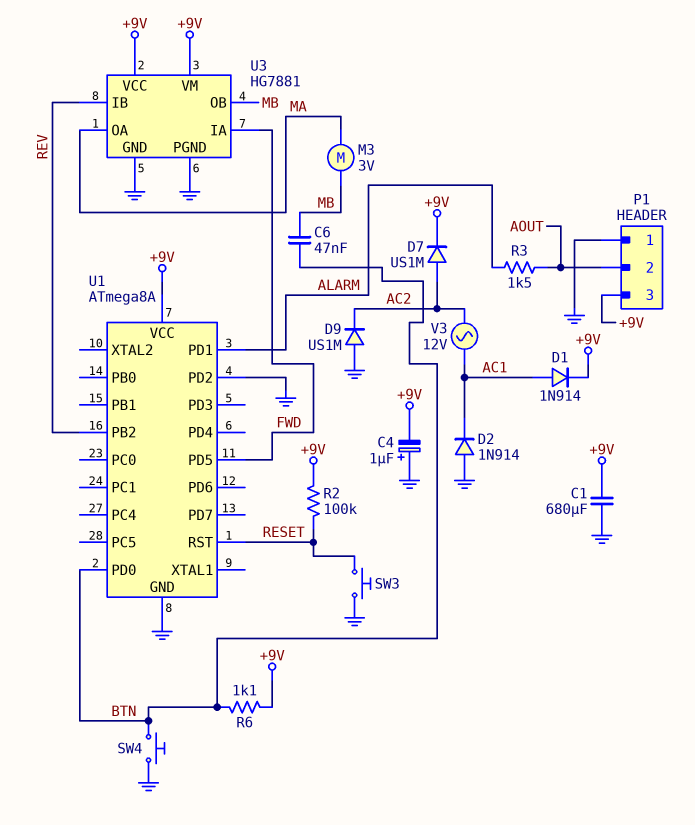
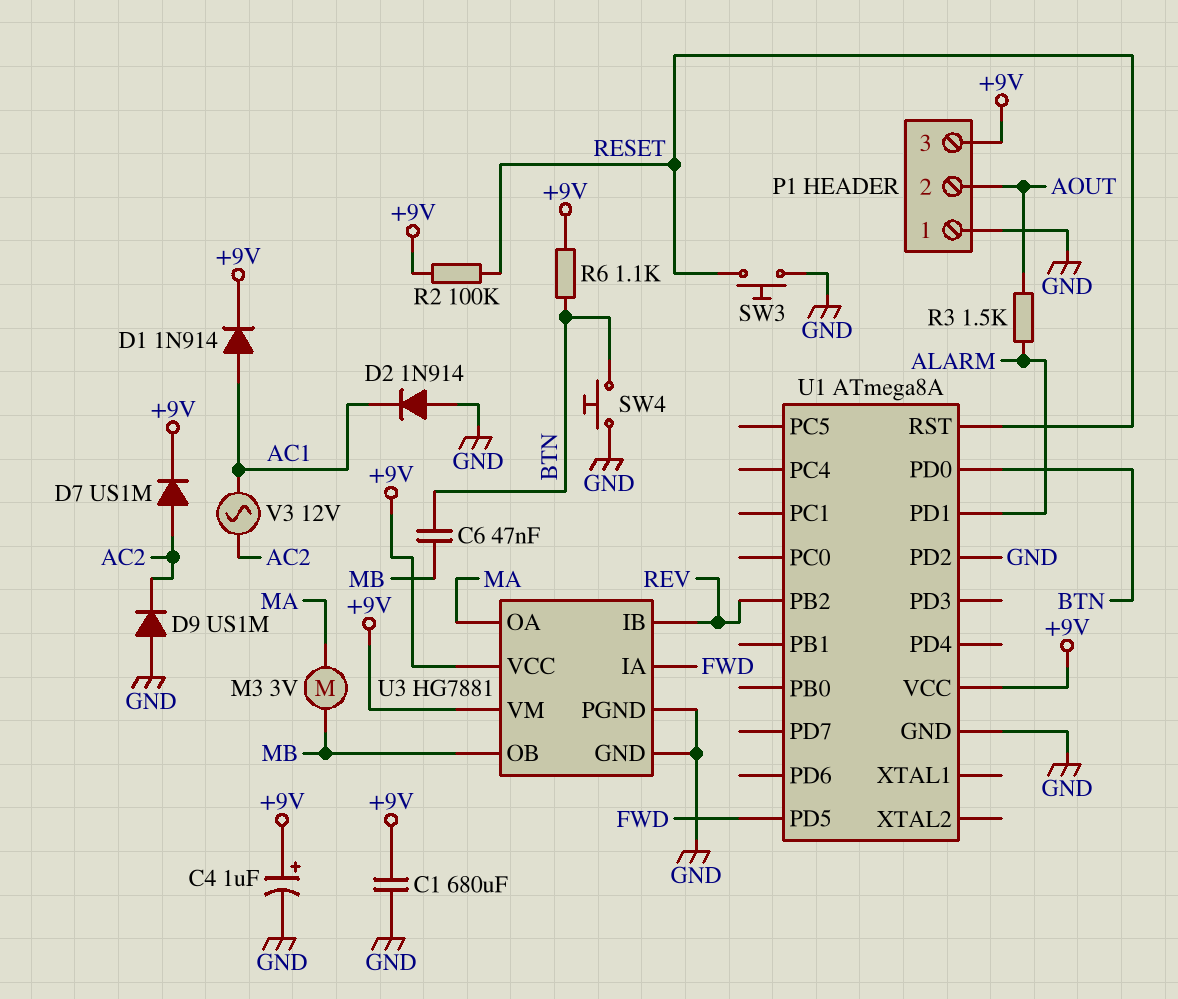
C4: 1uF (plus GND, minus +9V) -> 1uF (plus +9V, minus GND)

